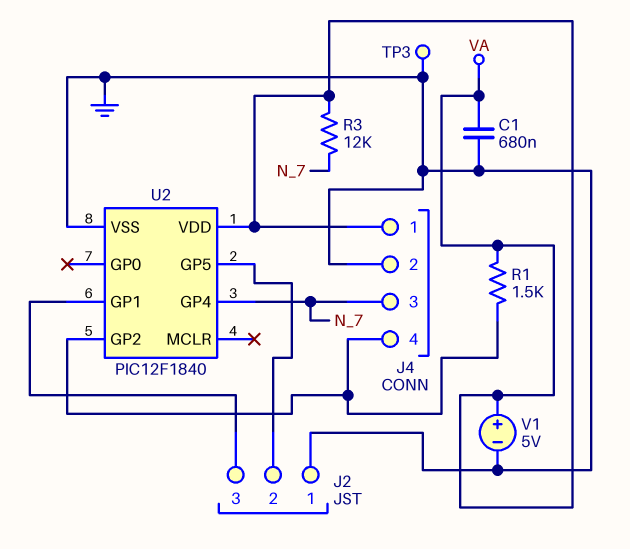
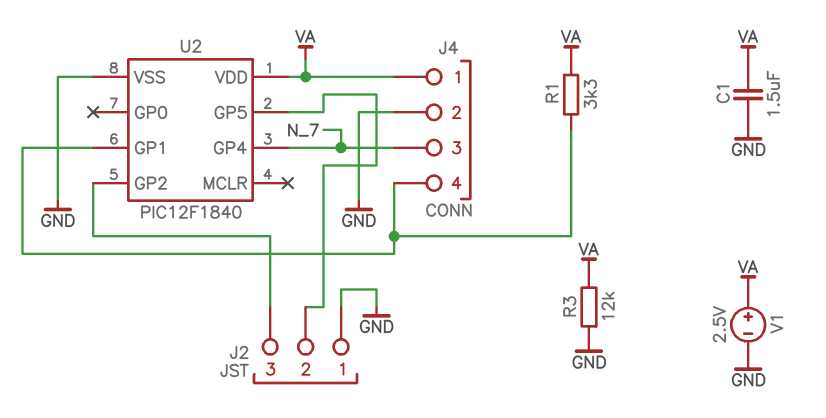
C1: 680nF (GND, VA) -> 1.5uF (GND, VA)
R1: 1.5k (J4/4, VA) -> 3.3k (J4/4, VA)
R3: 12k (N_7, VA) -> 12k (GND, VA)
TP3: test point (GND) -> none
U2 pin GP1: J2/3 -> J4/4
U2 pin GP2: J4/4 -> J2/3
V1: 5V (plus VA, minus GND) -> 2.5V (plus VA, minus GND)

